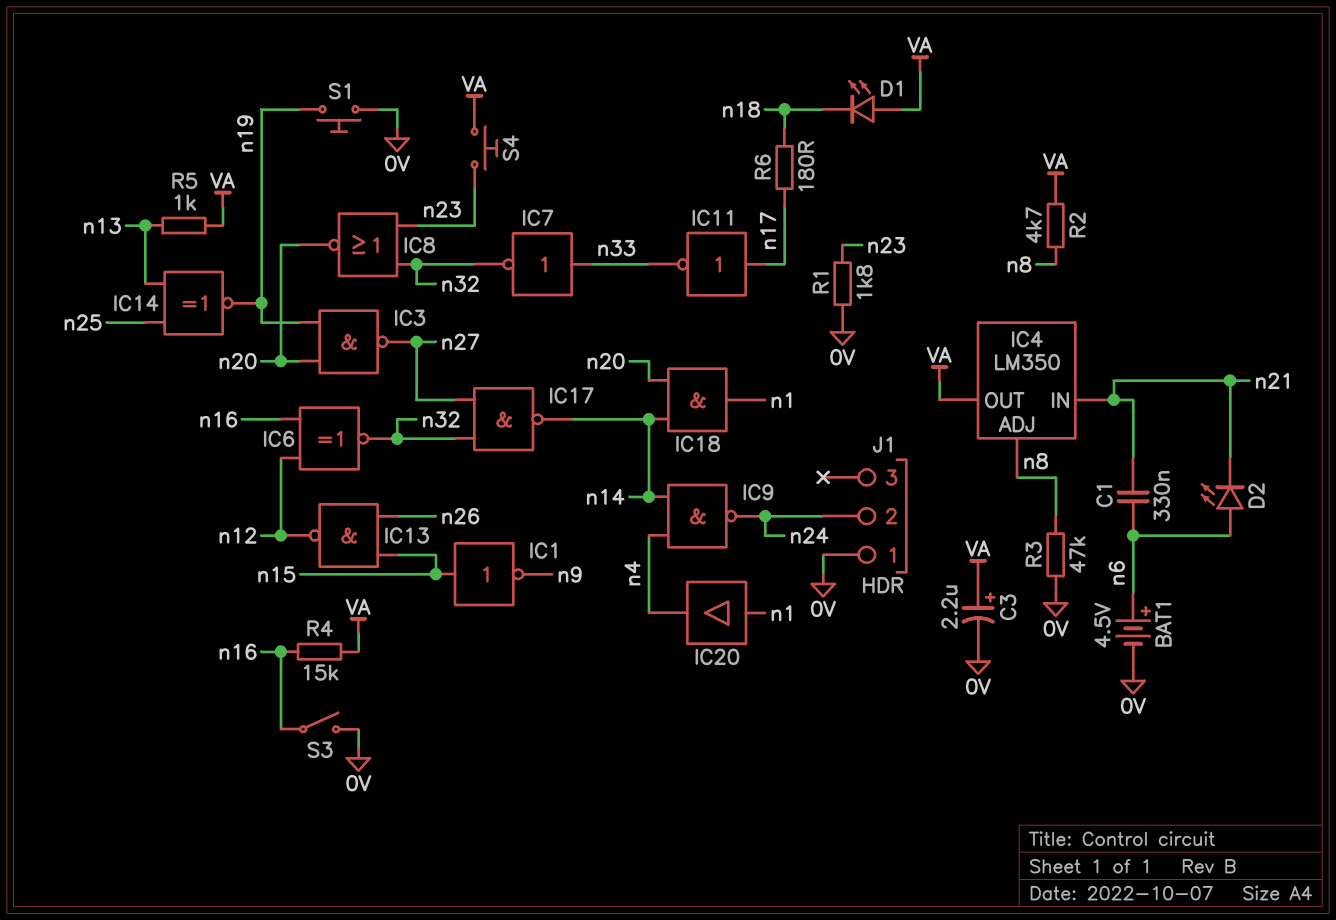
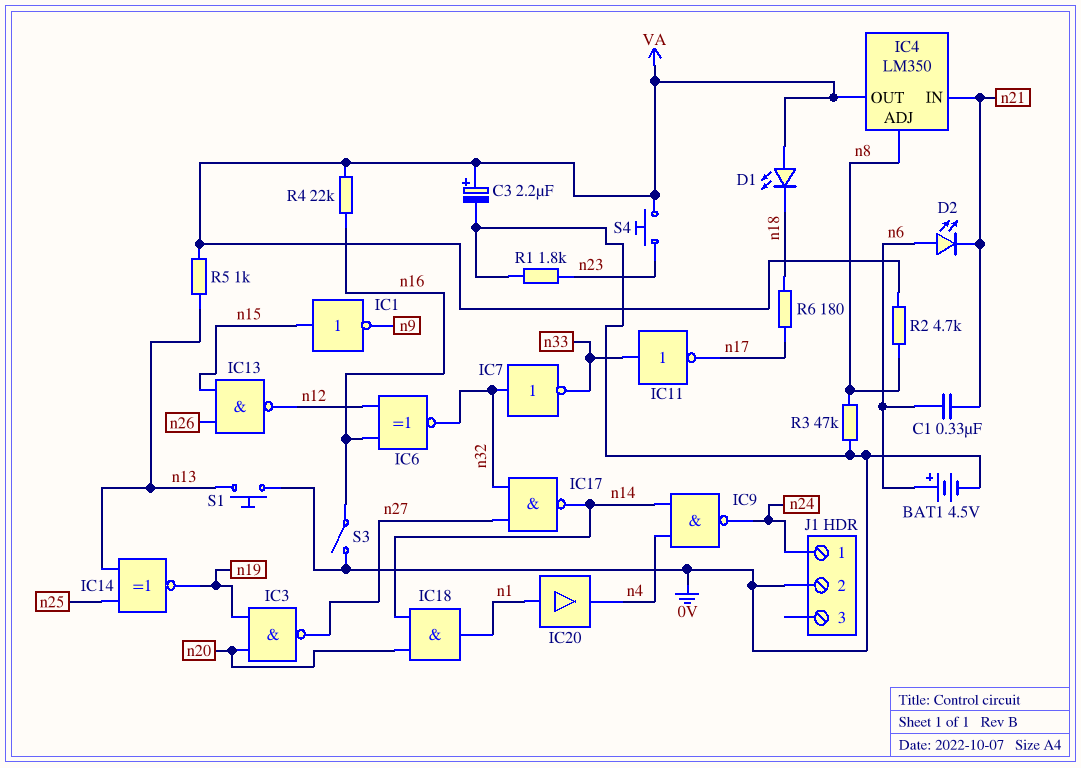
IC7: NOT (in n33, out n32) -> NOT (in n32, out n33)
IC8: NOR (in n23, in n32, out n20) -> none
IC11: NOT (in n17, out n33) -> NOT (in n33, out n17)
J1 pin 1: 0V -> n24
J1 pin 2: n24 -> 0V
R4: 15k (VA, n16) -> 22k (VA, n16)
S1: button (0V, n19) -> button (0V, n13)

